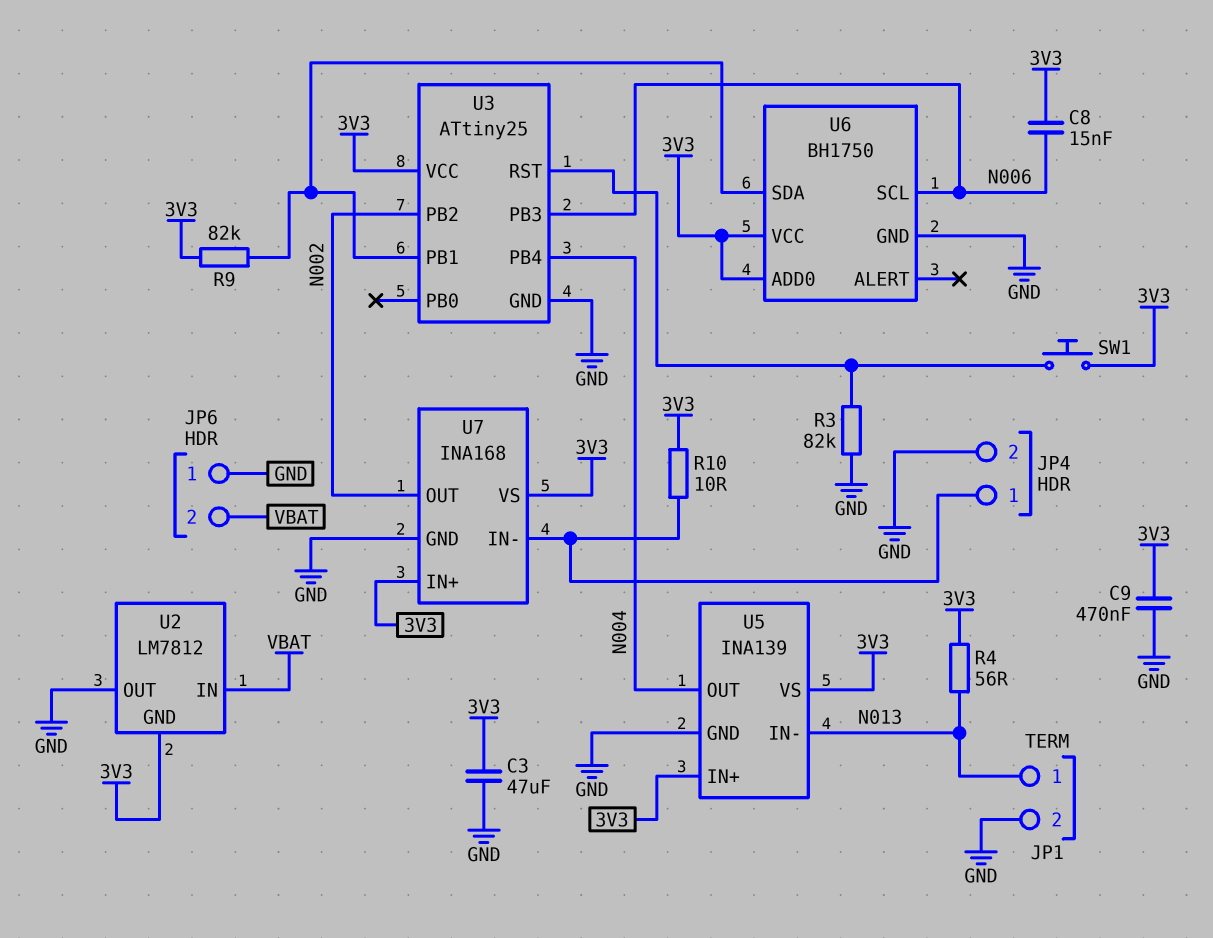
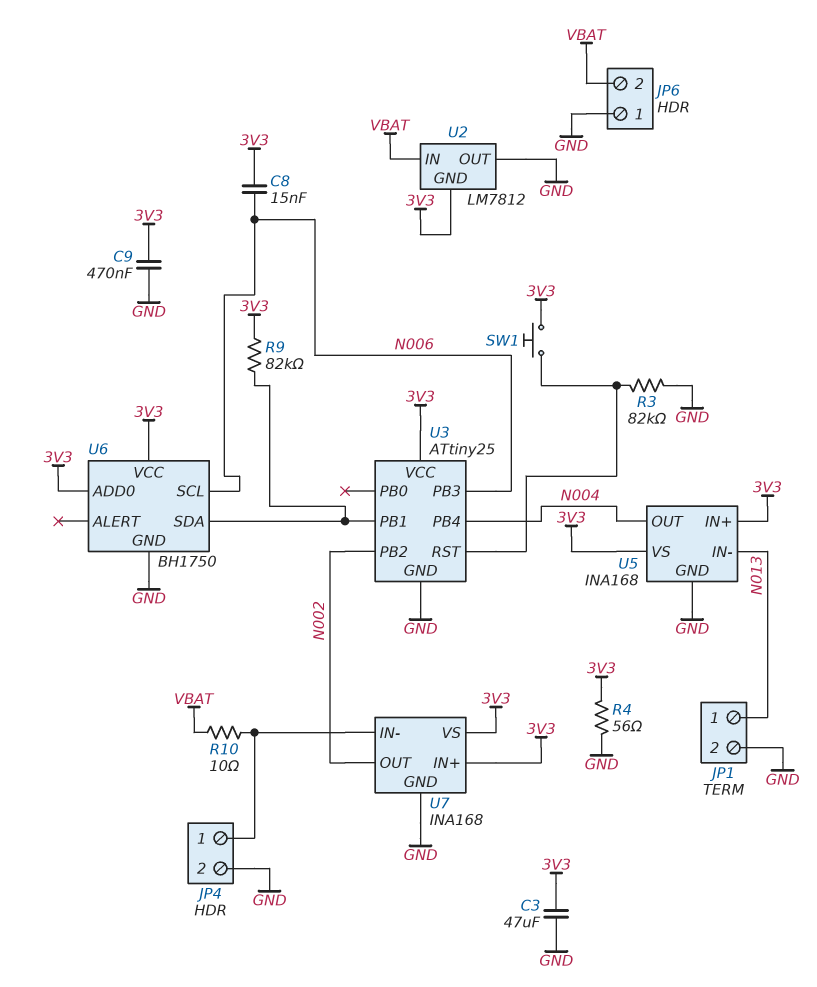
R4: 56 (3V3, N013) -> 56 (3V3, GND)
R10: 10 (3V3, JP4/1) -> 10 (JP4/1, VBAT)
U5: INA139 -> INA168

